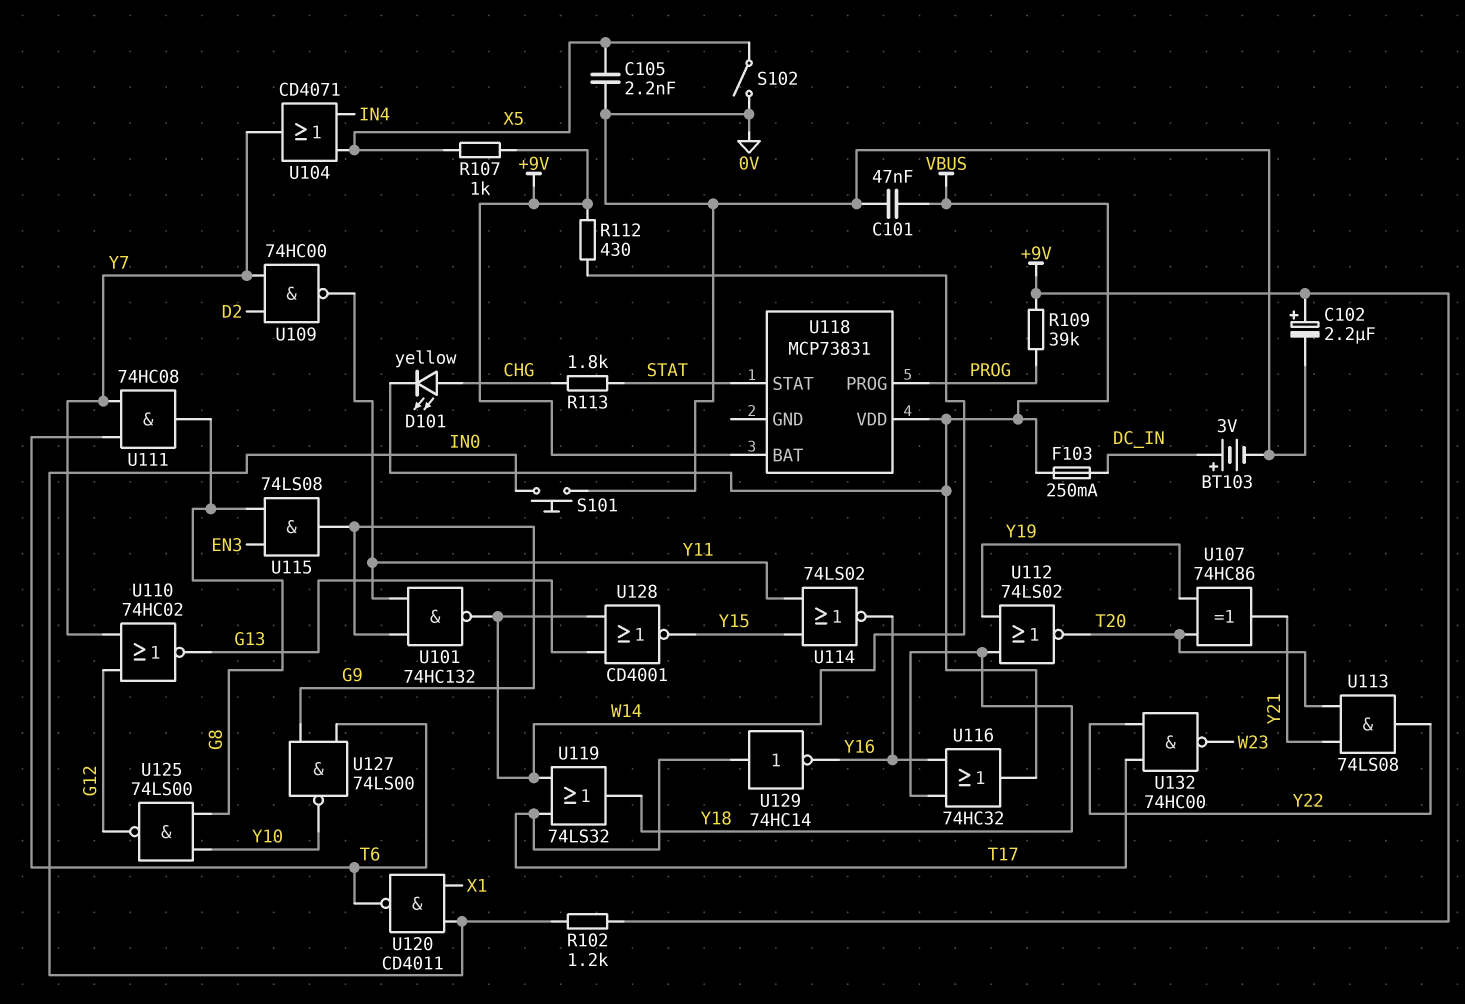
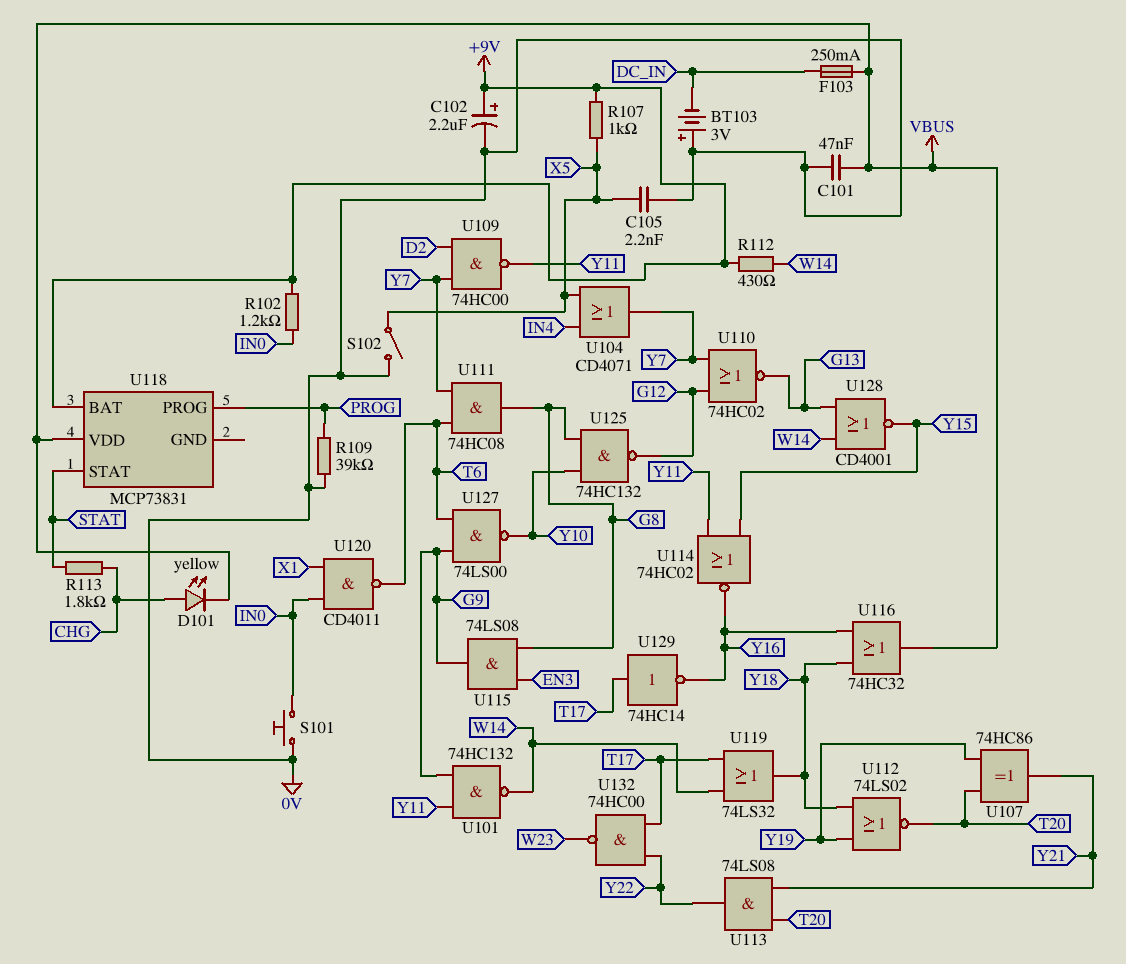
BT103: 3V (plus DC_IN, minus 0V) -> 3V (plus 0V, minus DC_IN)
R109: 39k (+9V, PROG) -> 39k (0V, PROG)
U114: NOR 74LS02 (in Y11, in Y15, out Y16) -> NOR 74HC02 (in Y11, in Y15, out Y16)
U125: NAND 74LS00 (in G8, in Y10, out G12) -> NAND 74HC132 (in G8, in Y10, out G12)

